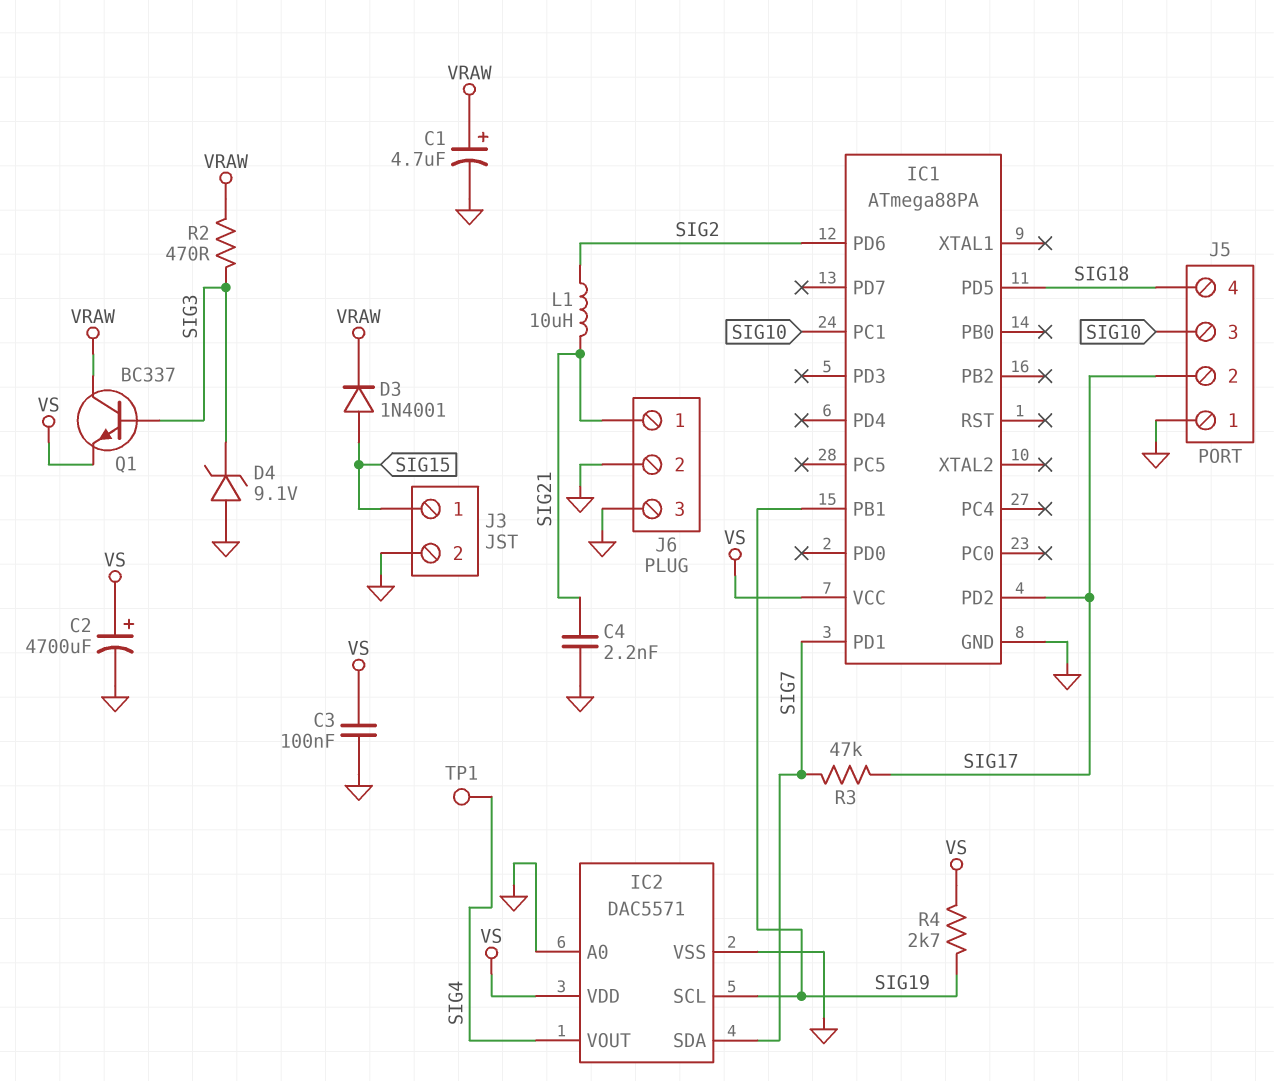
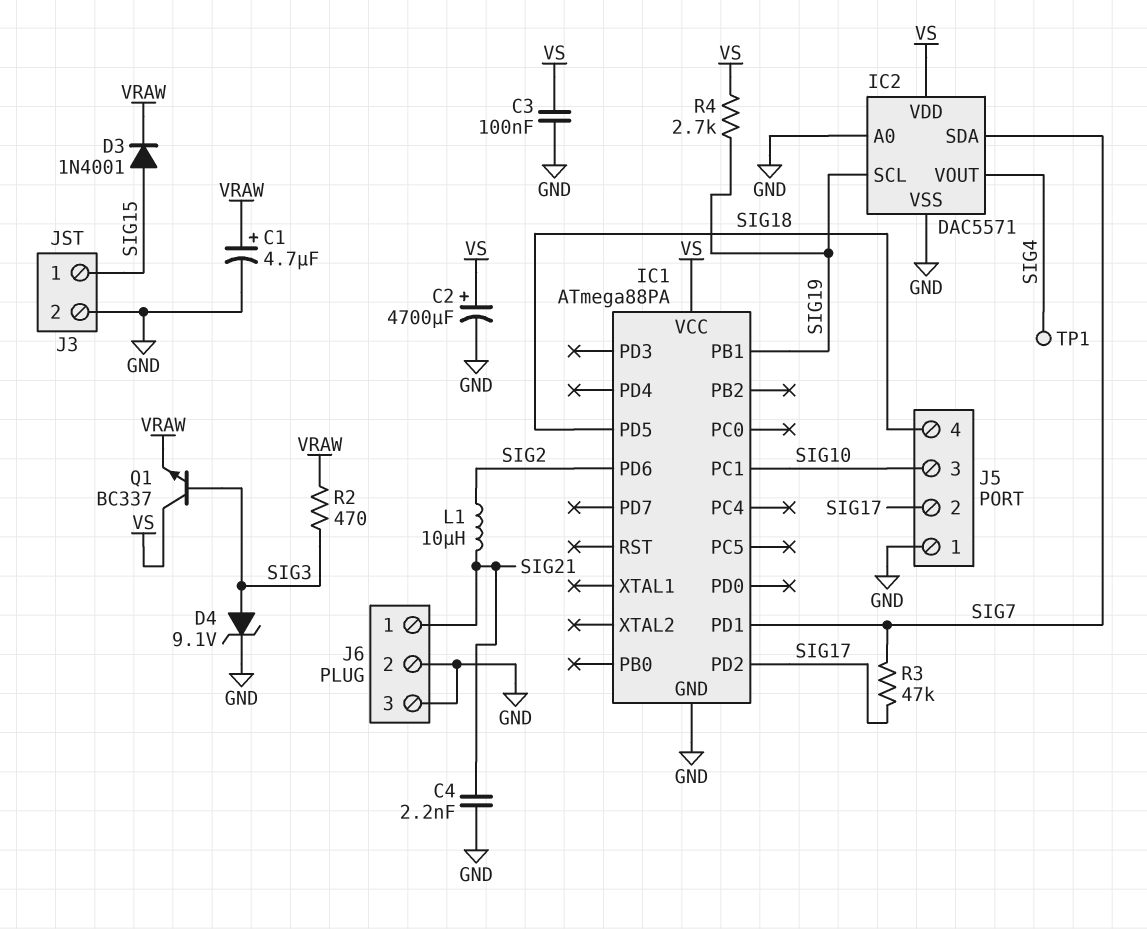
D4: zener 9.1V (A GND, K SIG3) -> zener 9.1V (A SIG3, K GND)
Q1: NPN BC337 (B SIG3, C VRAW, E VS) -> NPN BC337 (B SIG3, C VS, E VRAW)

